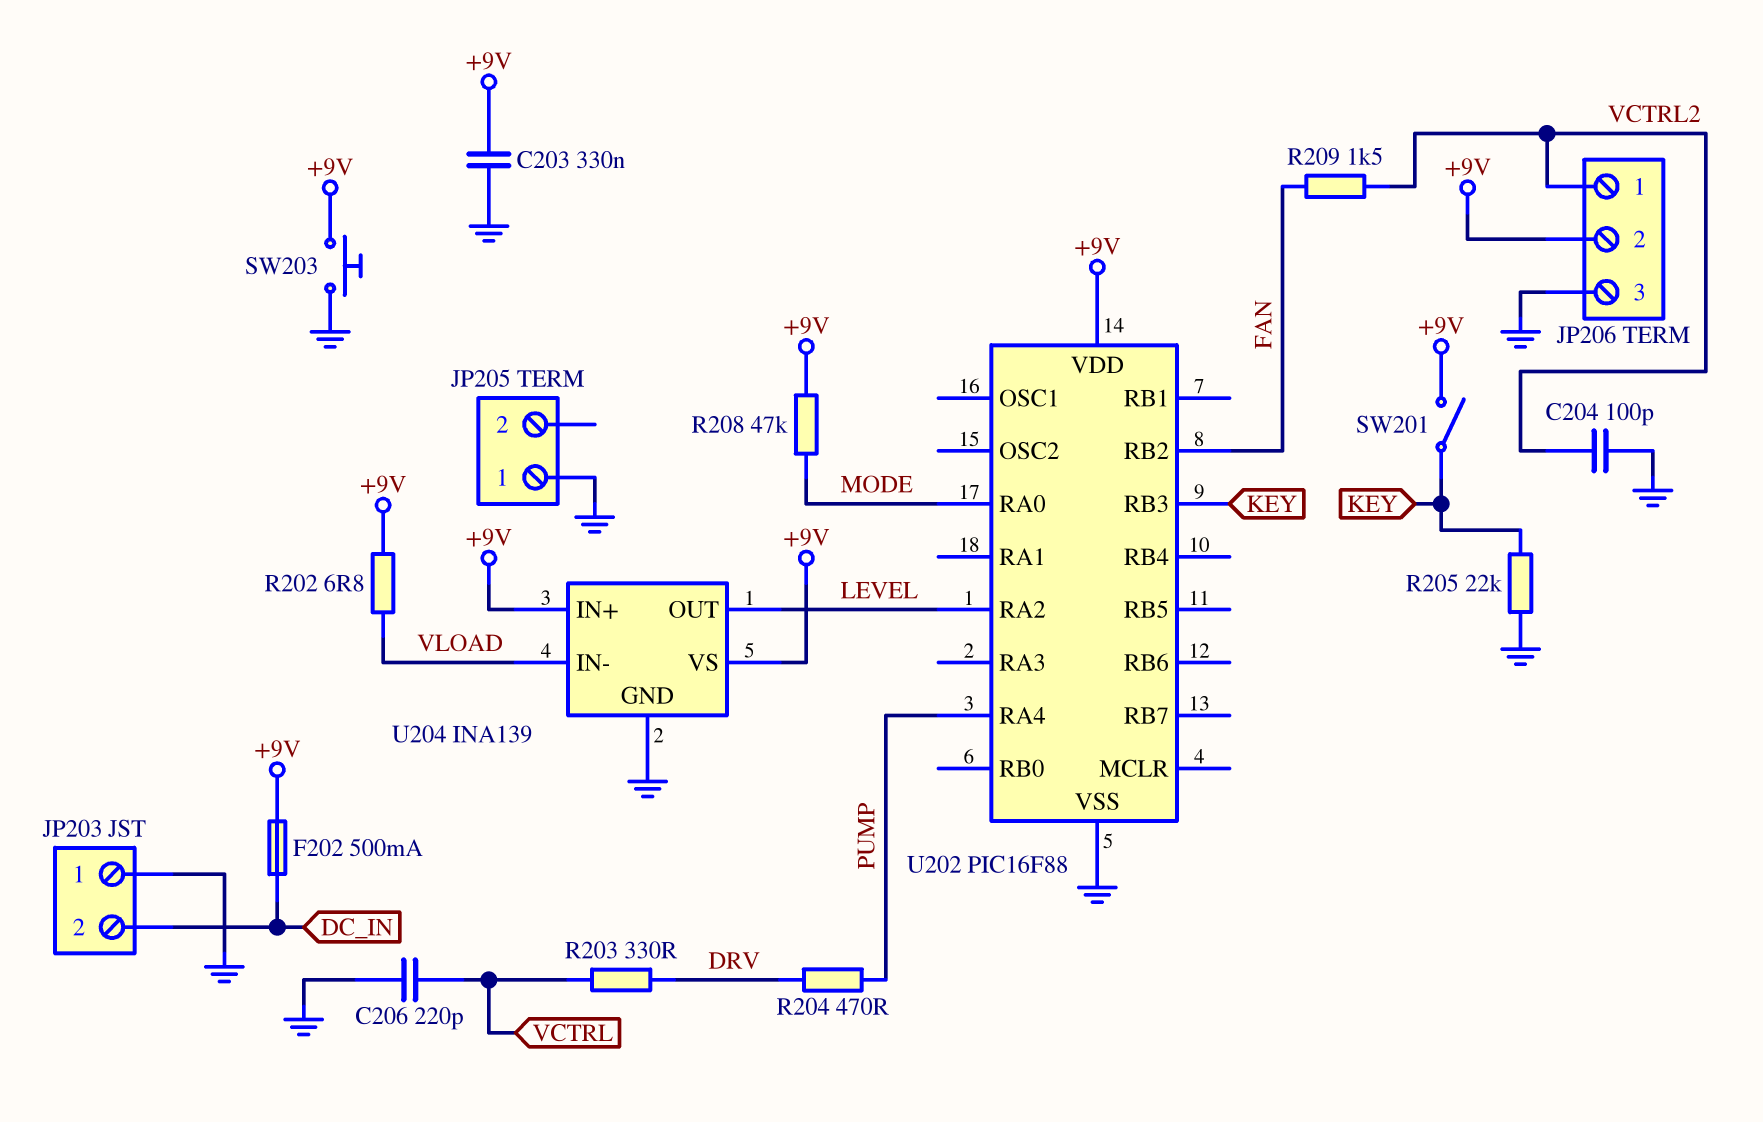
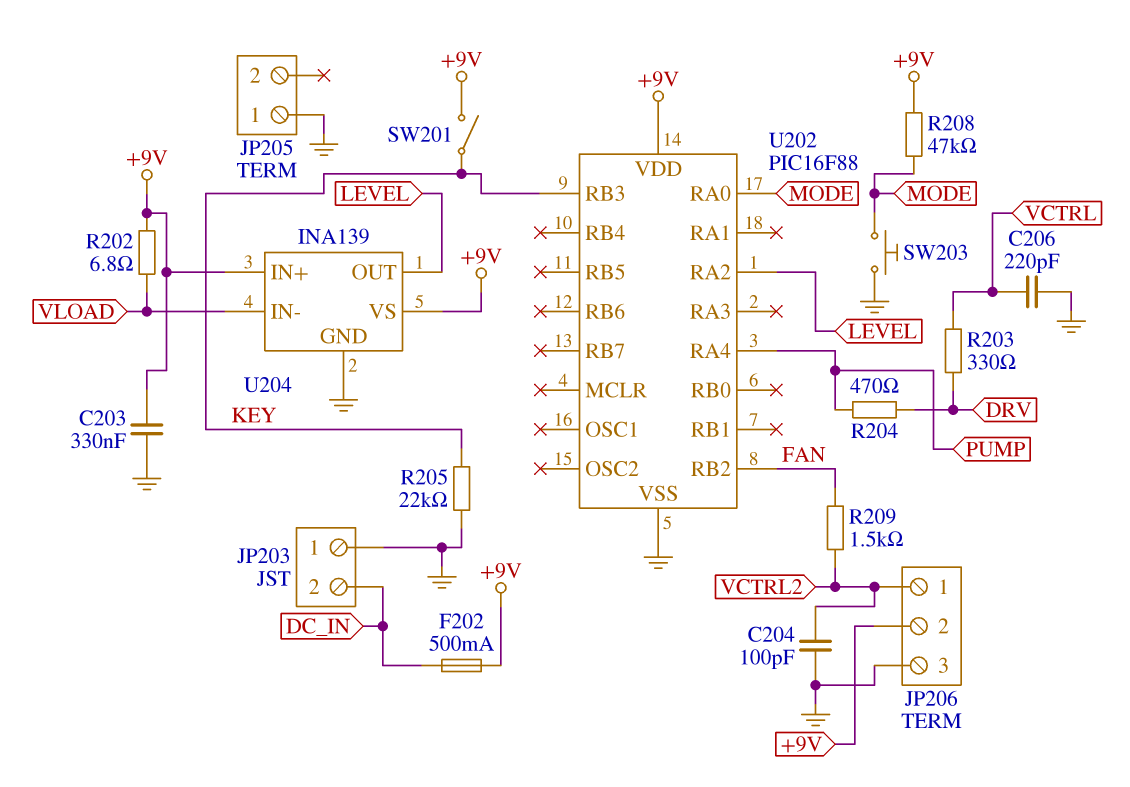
SW203: button (+9V, GND) -> button (GND, MODE)

